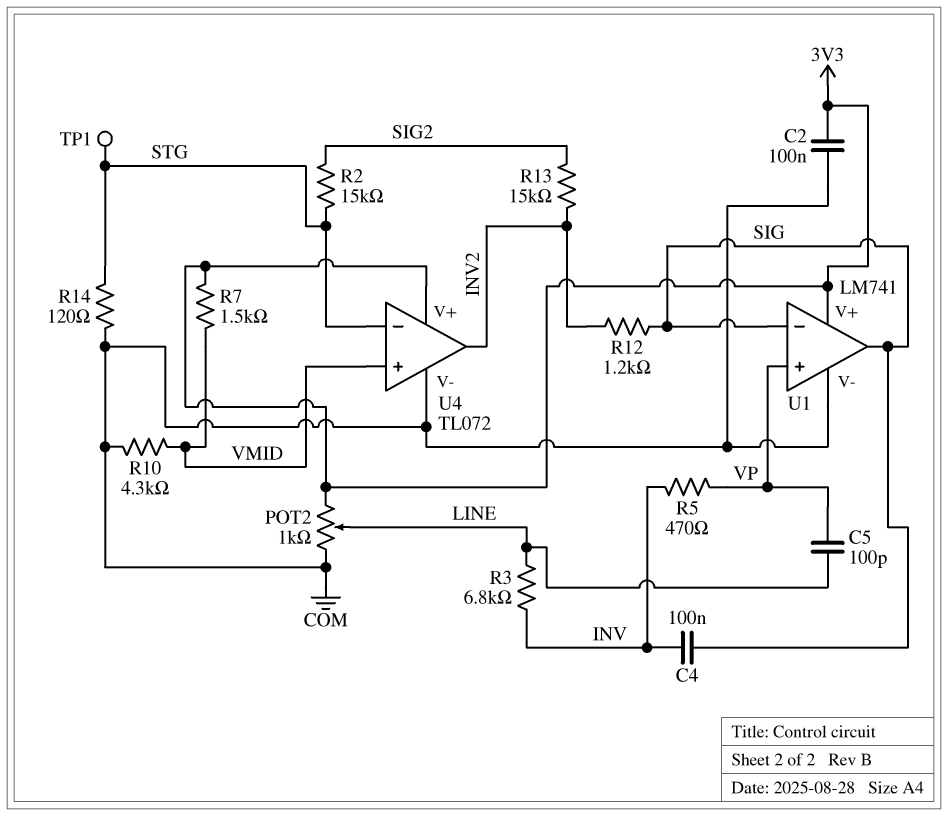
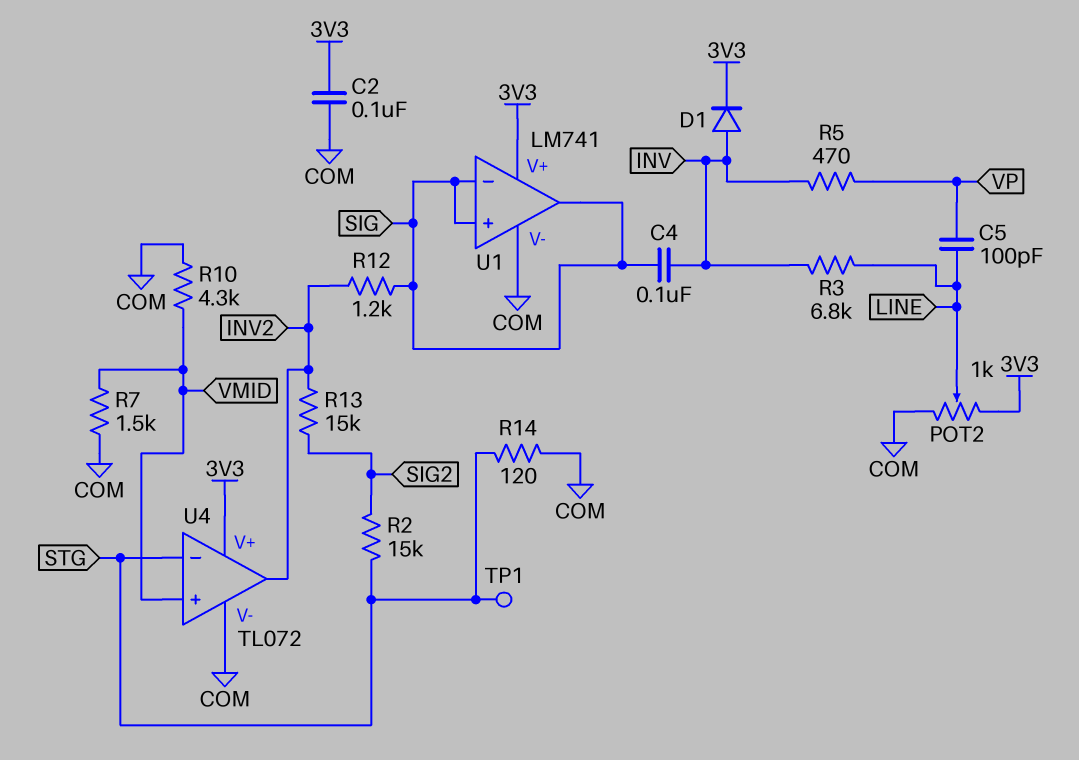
D1: none -> diode (A INV, K 3V3)
R7: 1.5k (3V3, VMID) -> 1.5k (COM, VMID)
U1 pin in+: VP -> SIG

